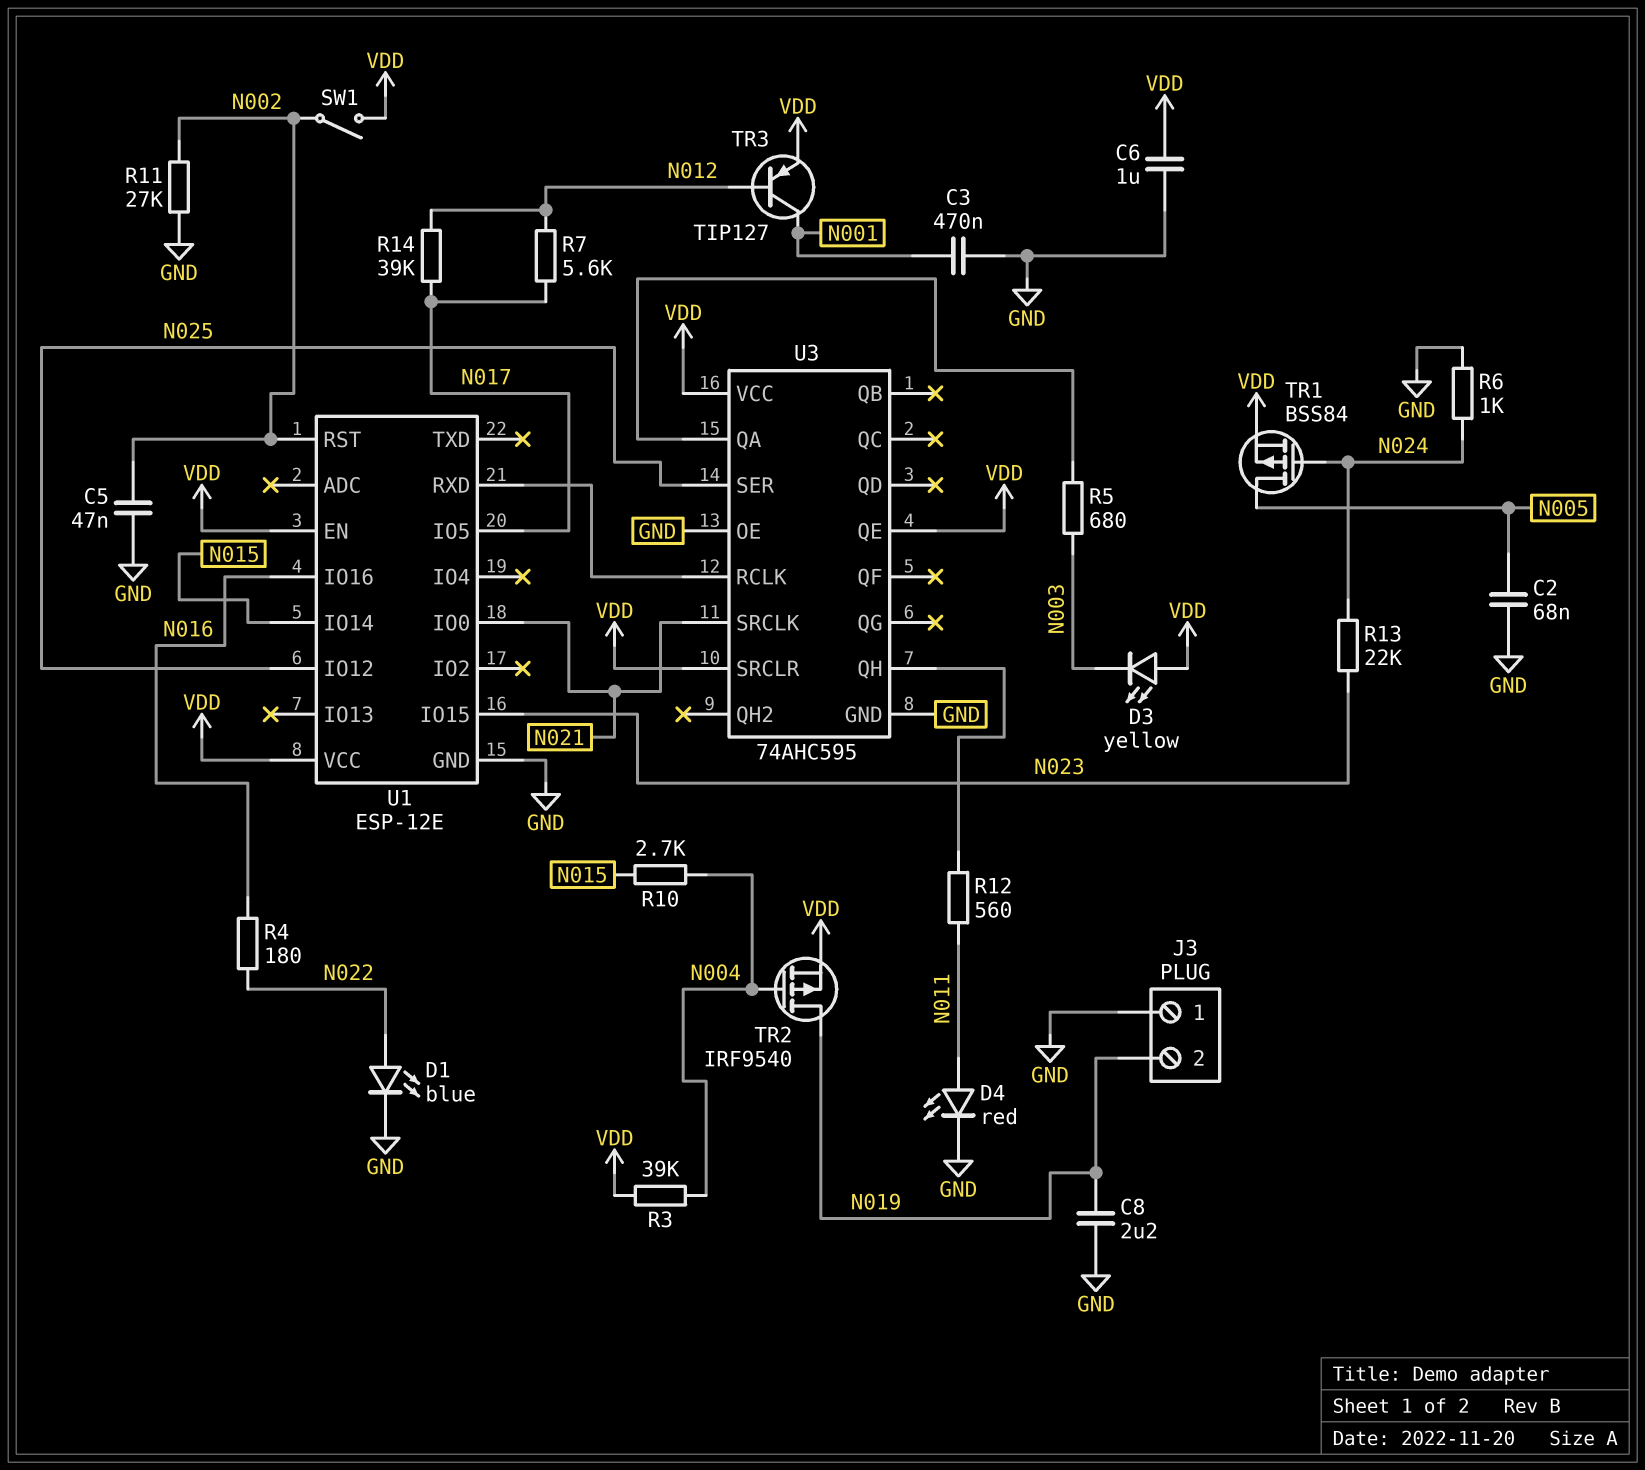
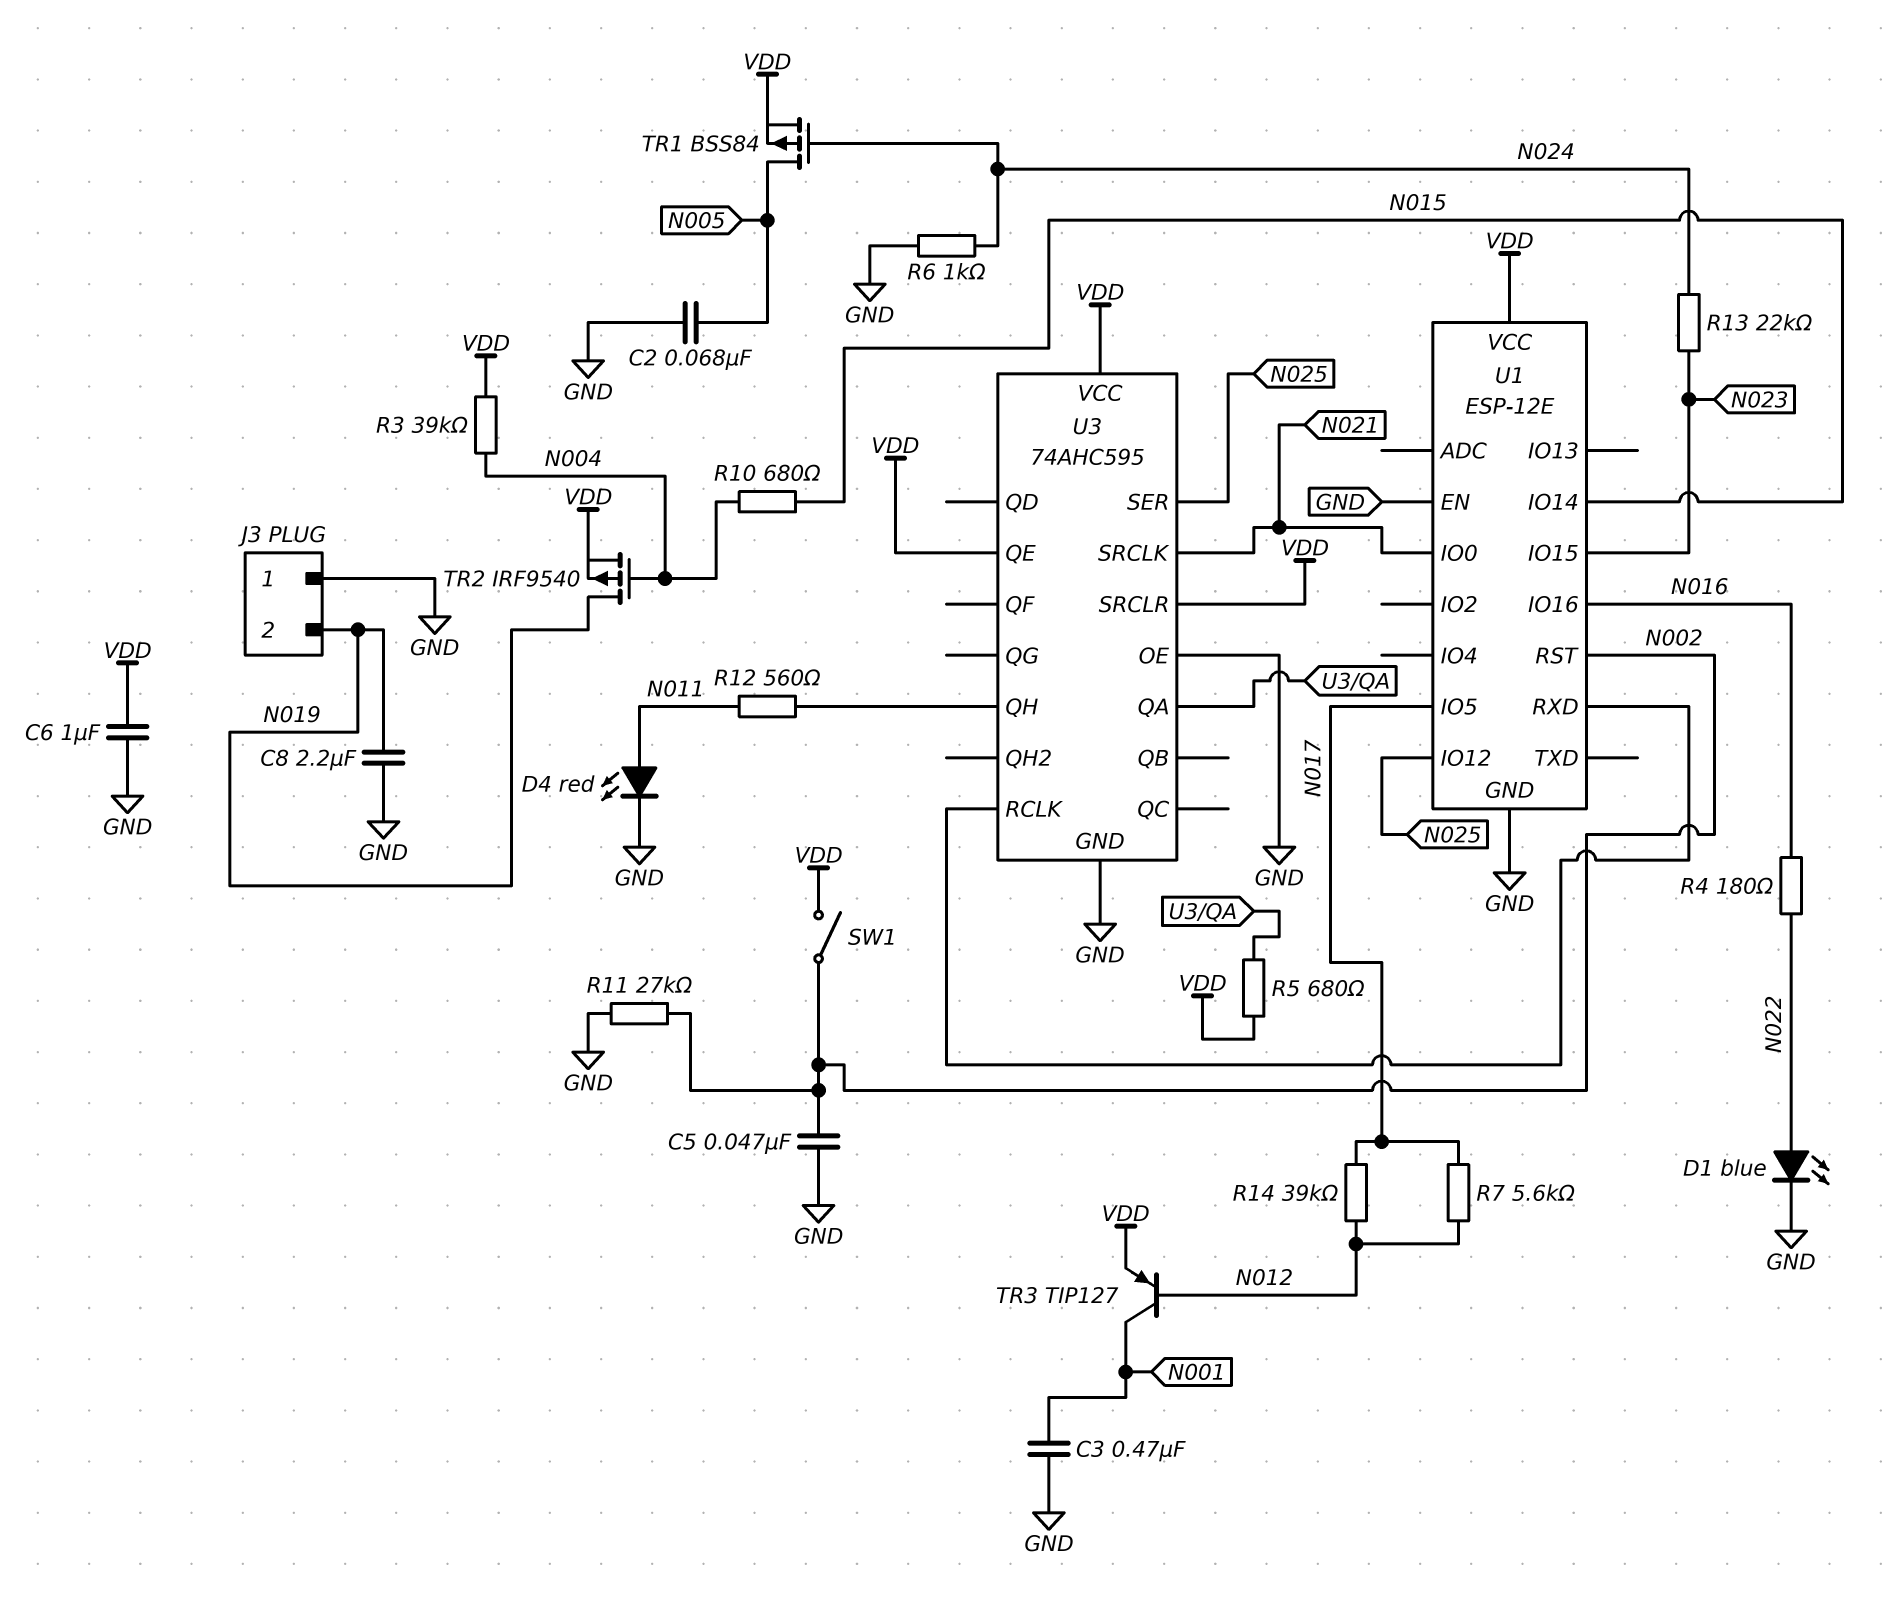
D3: LED yellow (A VDD, K N003) -> none
R5: 680 (N003, U3/QA) -> 680 (U3/QA, VDD)
R10: 2.7k (N004, N015) -> 680 (N004, N015)
U1 pin EN: VDD -> GND

